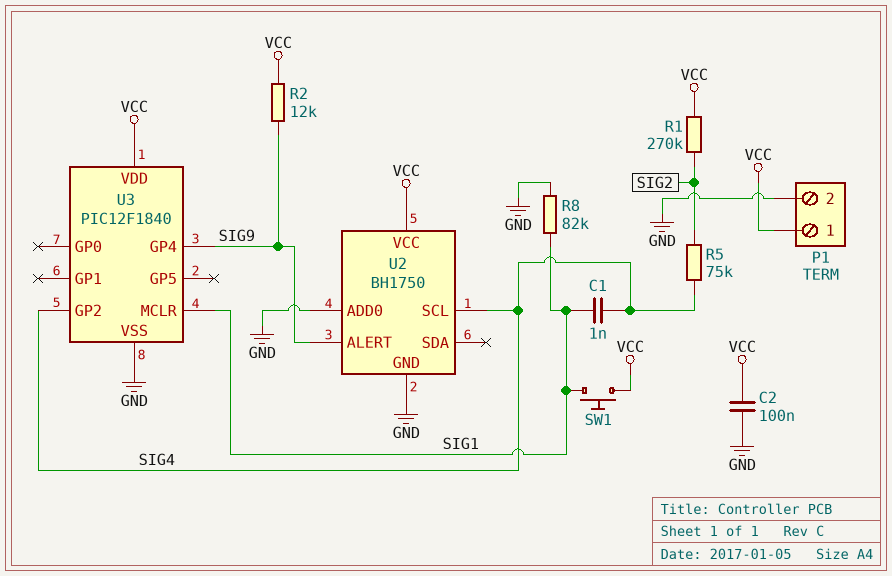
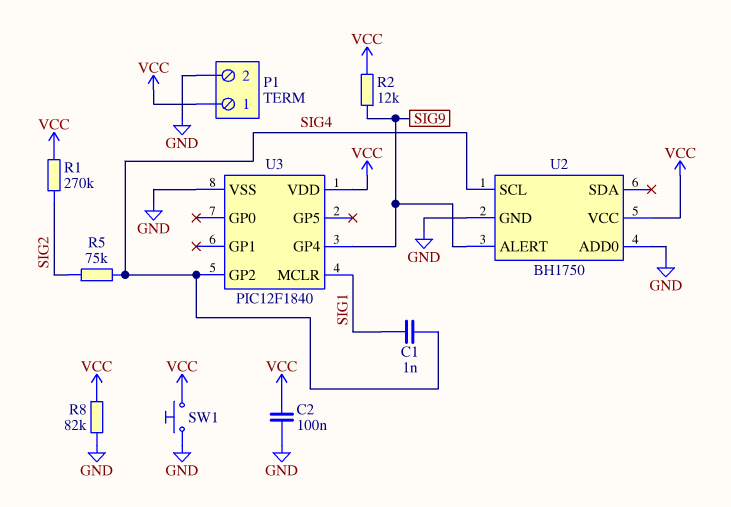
R8: 82k (GND, SIG1) -> 82k (GND, VCC)
SW1: button (SIG1, VCC) -> button (GND, VCC)

